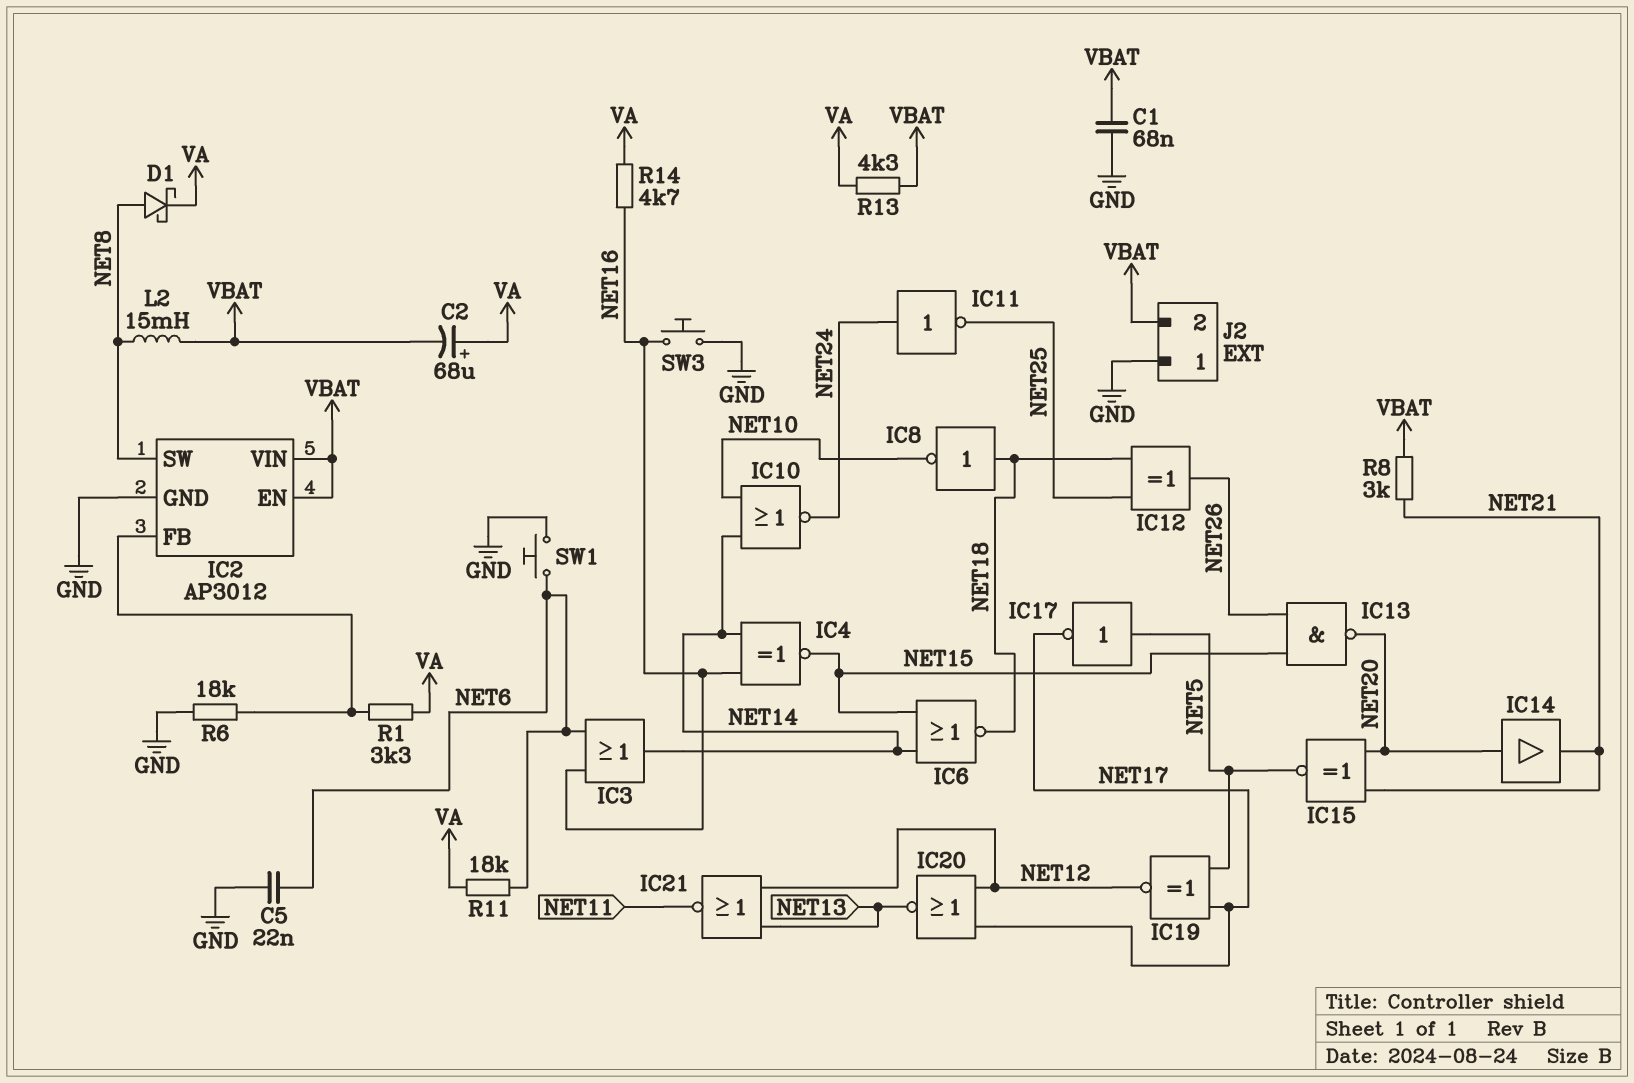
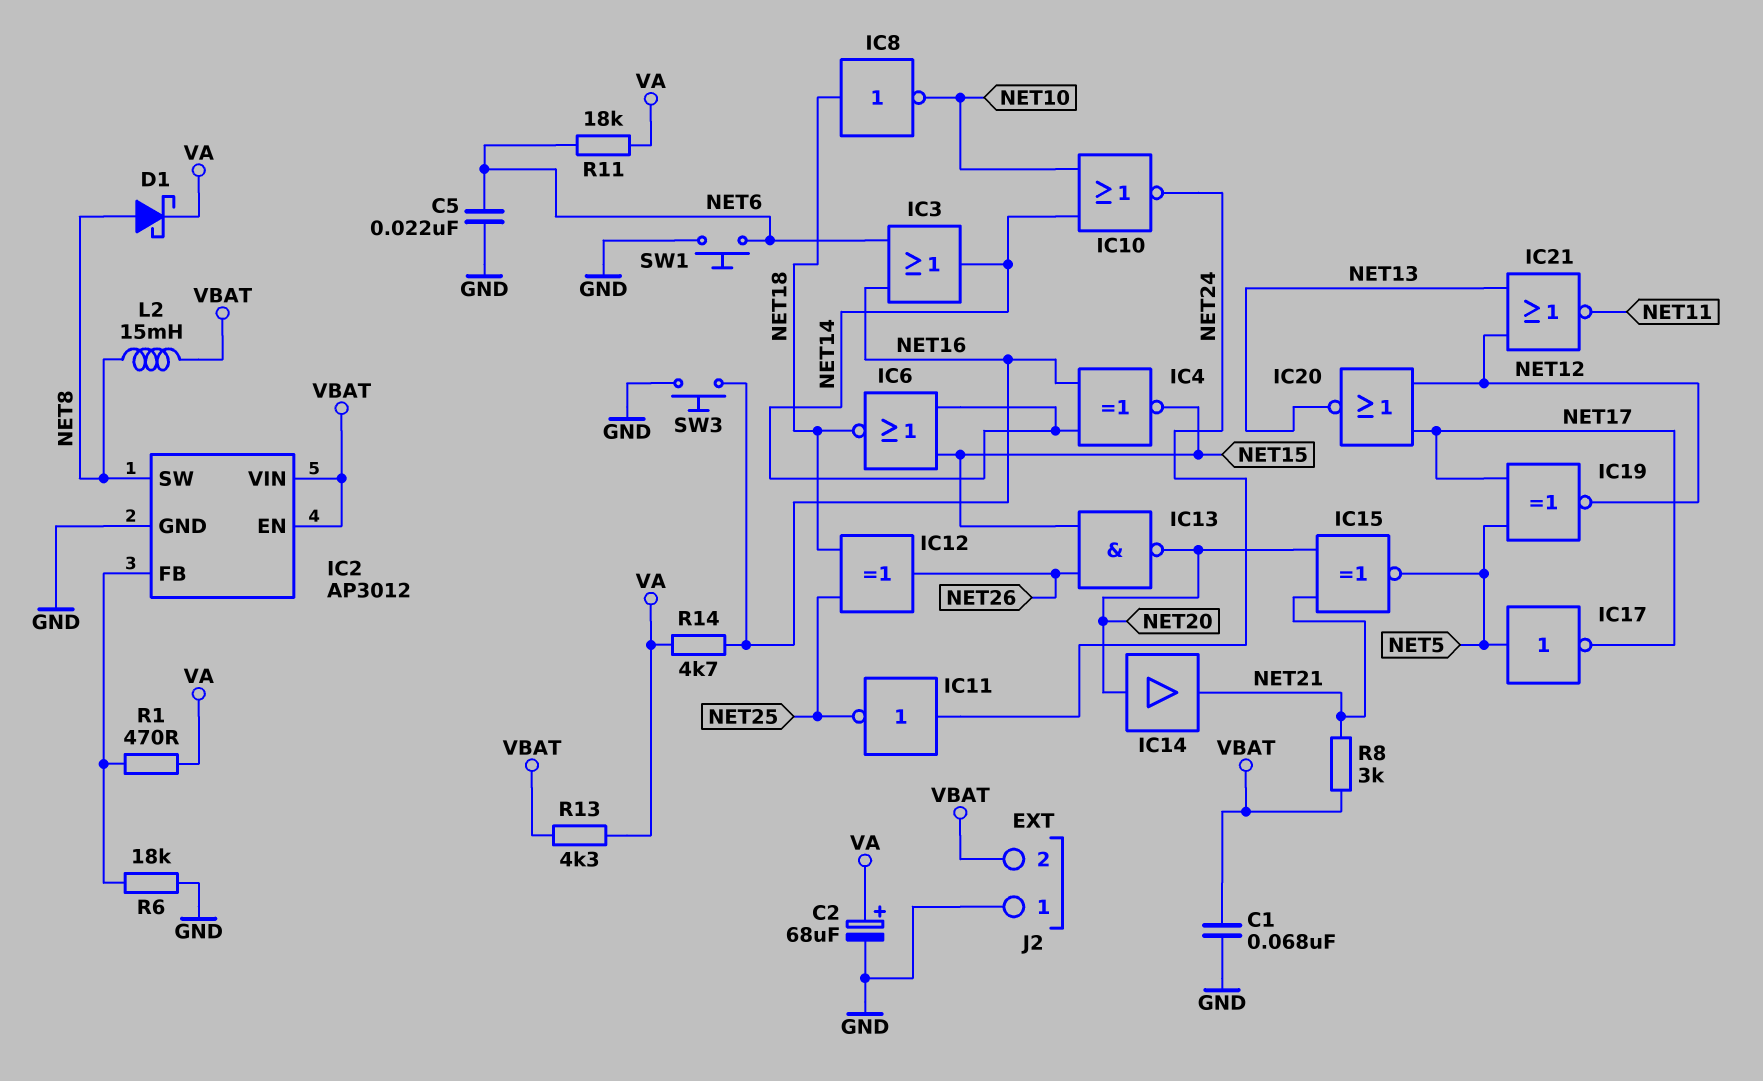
C2: 68uF (plus VA, minus VBAT) -> 68uF (plus VA, minus GND)
R1: 3.3k (IC2/FB, VA) -> 470 (IC2/FB, VA)

